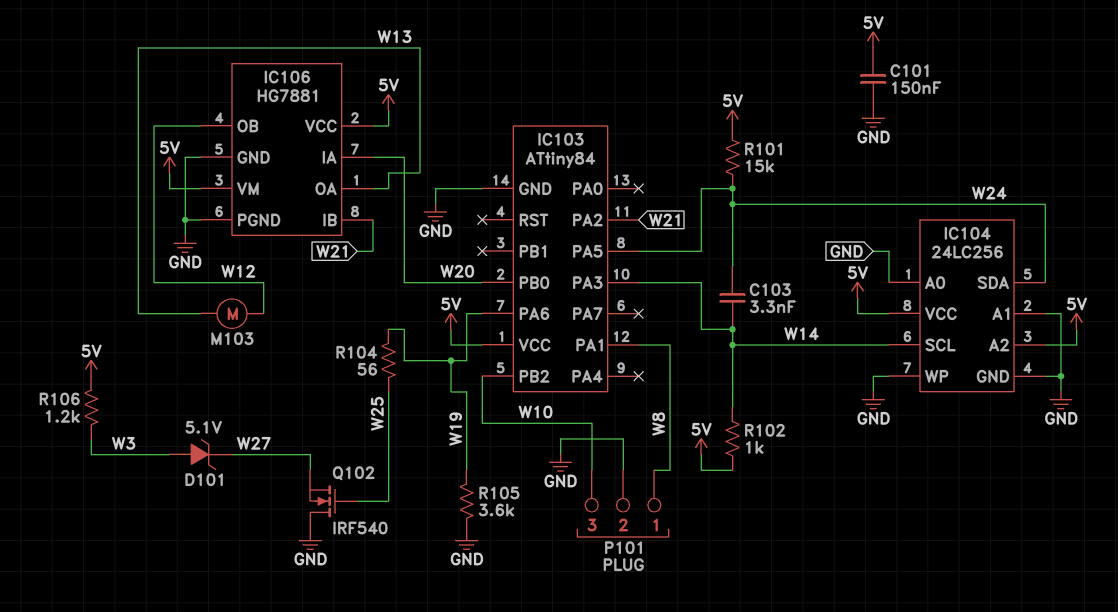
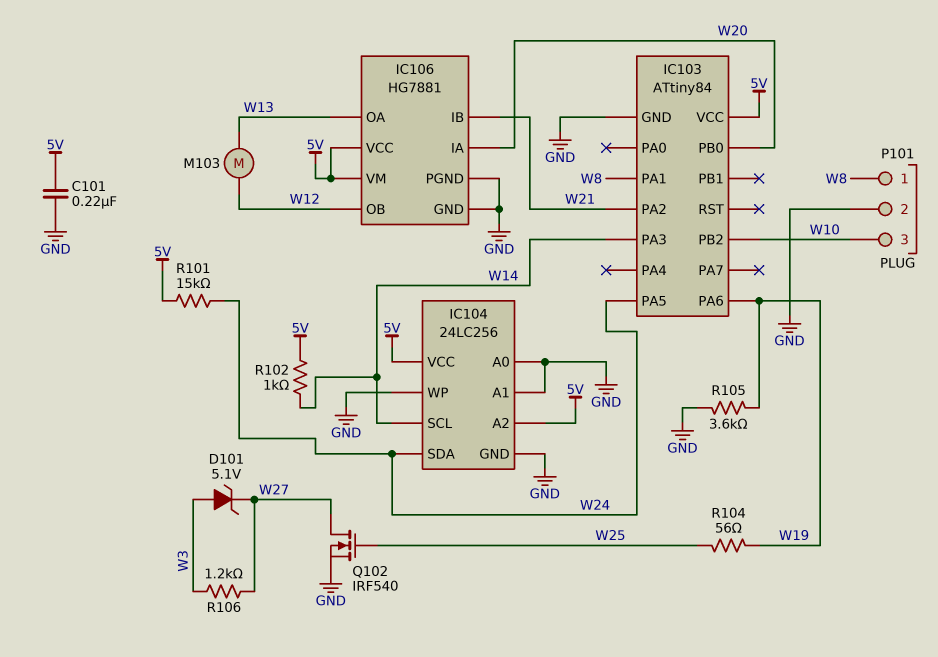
C101: 150nF (5V, GND) -> 220nF (5V, GND)
C103: 3.3nF (W14, W24) -> none
Q102: NMOS IRF540 (G W25, D GND, S W27) -> NMOS IRF540 (G W25, D W27, S GND)
R106: 1.2k (5V, W3) -> 1.2k (W3, W27)

